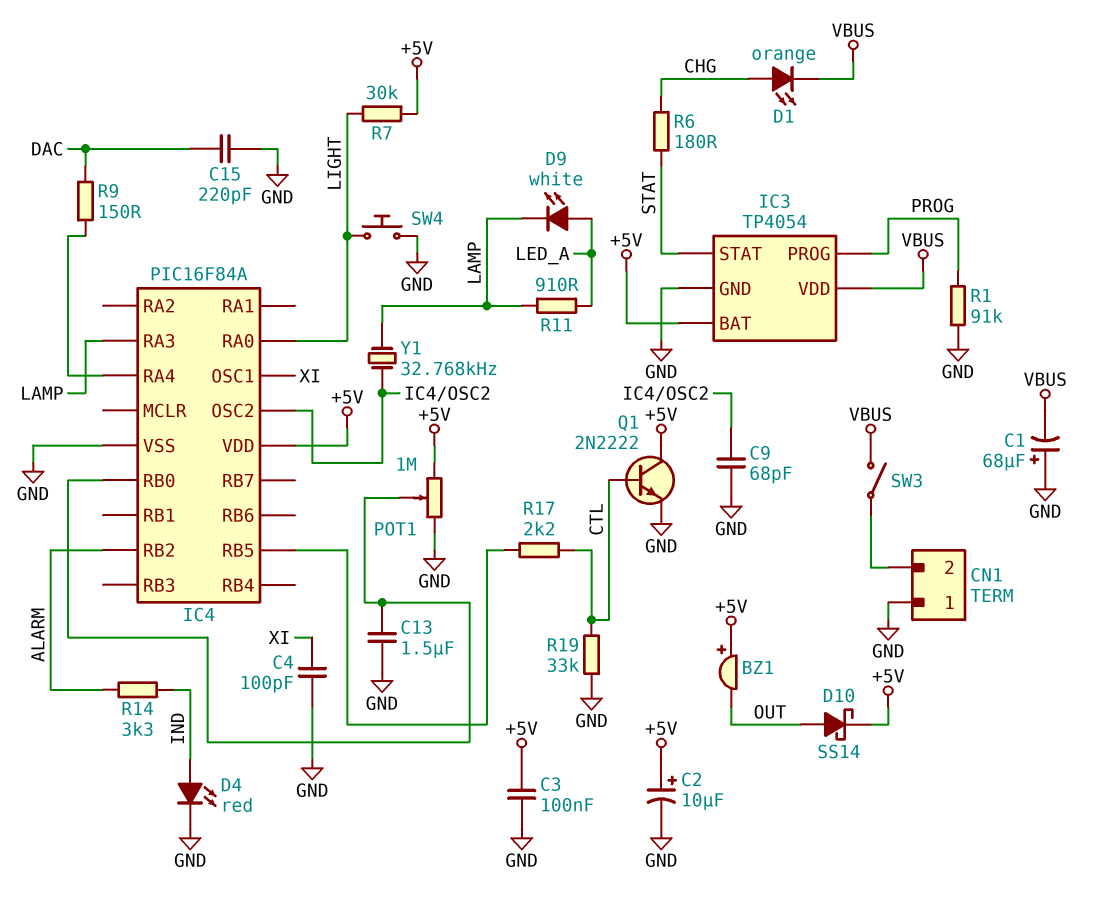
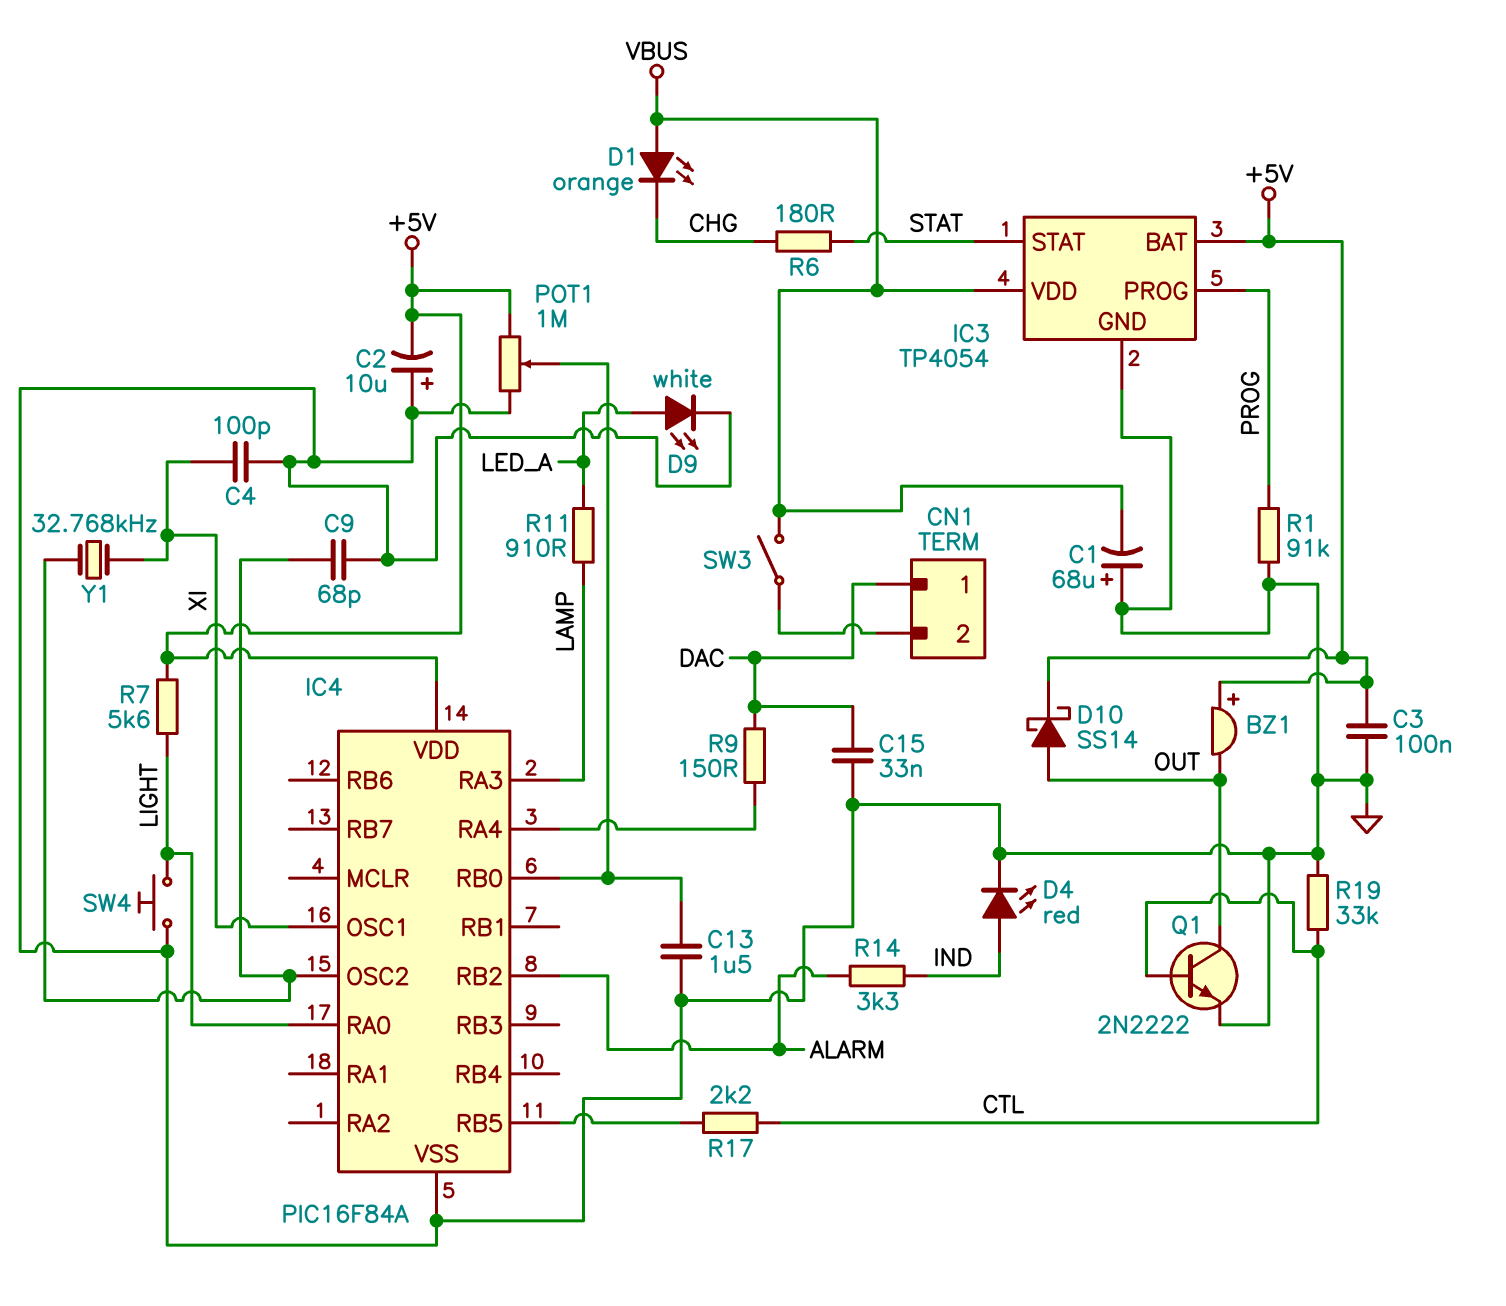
C2: 10uF (plus +5V, minus GND) -> 10uF (plus GND, minus +5V)
C15: 220pF (DAC, GND) -> 33nF (DAC, GND)
CN1 pin 1: GND -> DAC
D1: LED orange (A CHG, K VBUS) -> LED orange (A VBUS, K CHG)
D9: LED white (A LED_A, K LAMP) -> LED white (A LED_A, K GND)
Q1: NPN 2N2222 (B CTL, C +5V, E GND) -> NPN 2N2222 (B CTL, C OUT, E GND)
R7: 30k (+5V, LIGHT) -> 5.6k (+5V, LIGHT)
Y1: 32.768kHz (IC4/OSC2, LAMP) -> 32.768kHz (IC4/OSC2, XI)

